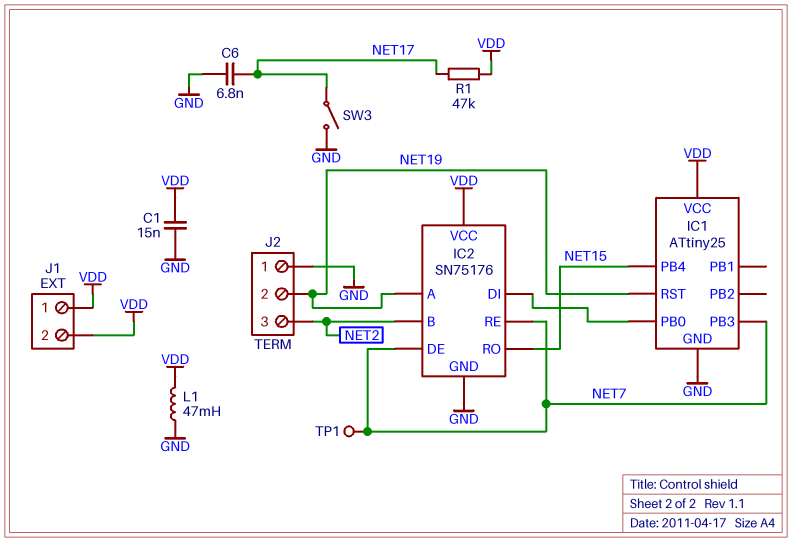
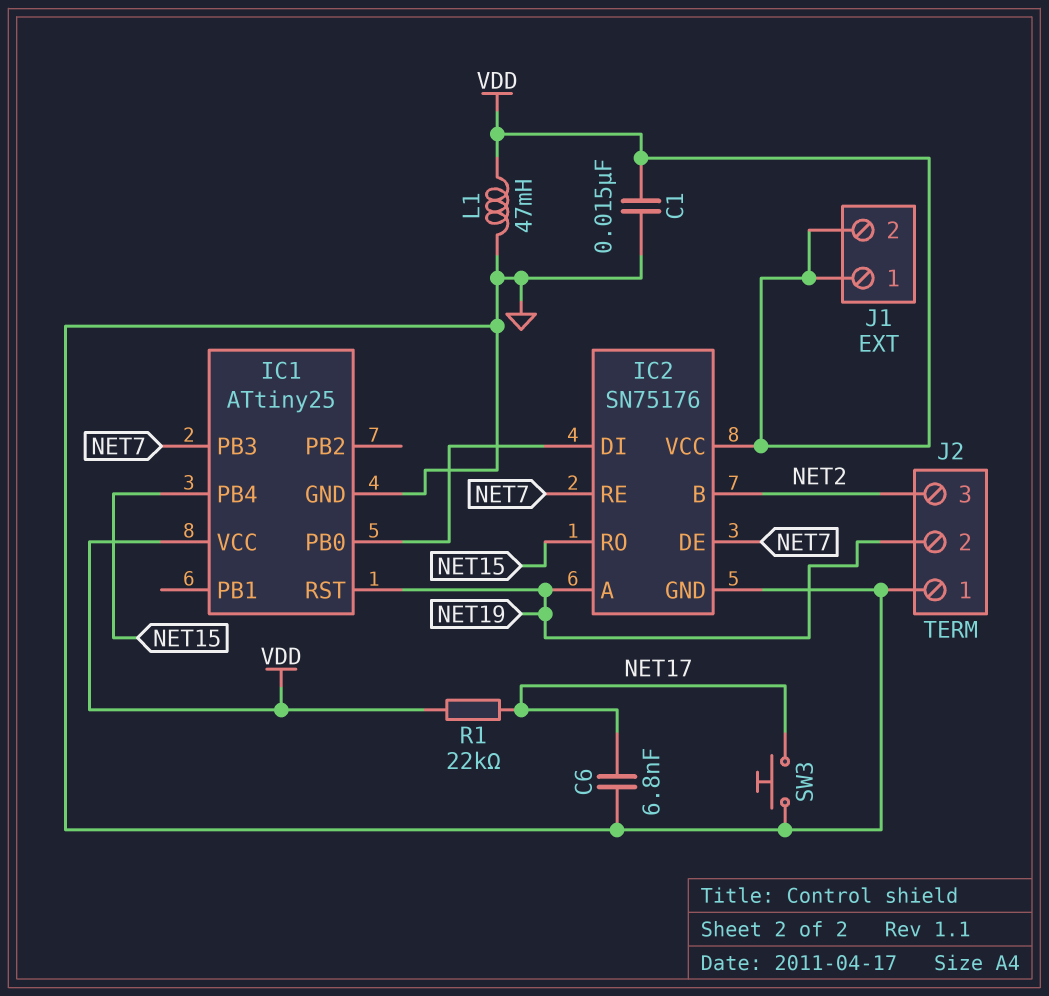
R1: 47k (NET17, VDD) -> 22k (NET17, VDD)
SW3: switch (GND, NET17) -> button (GND, NET17)
TP1: test point (NET7) -> none

